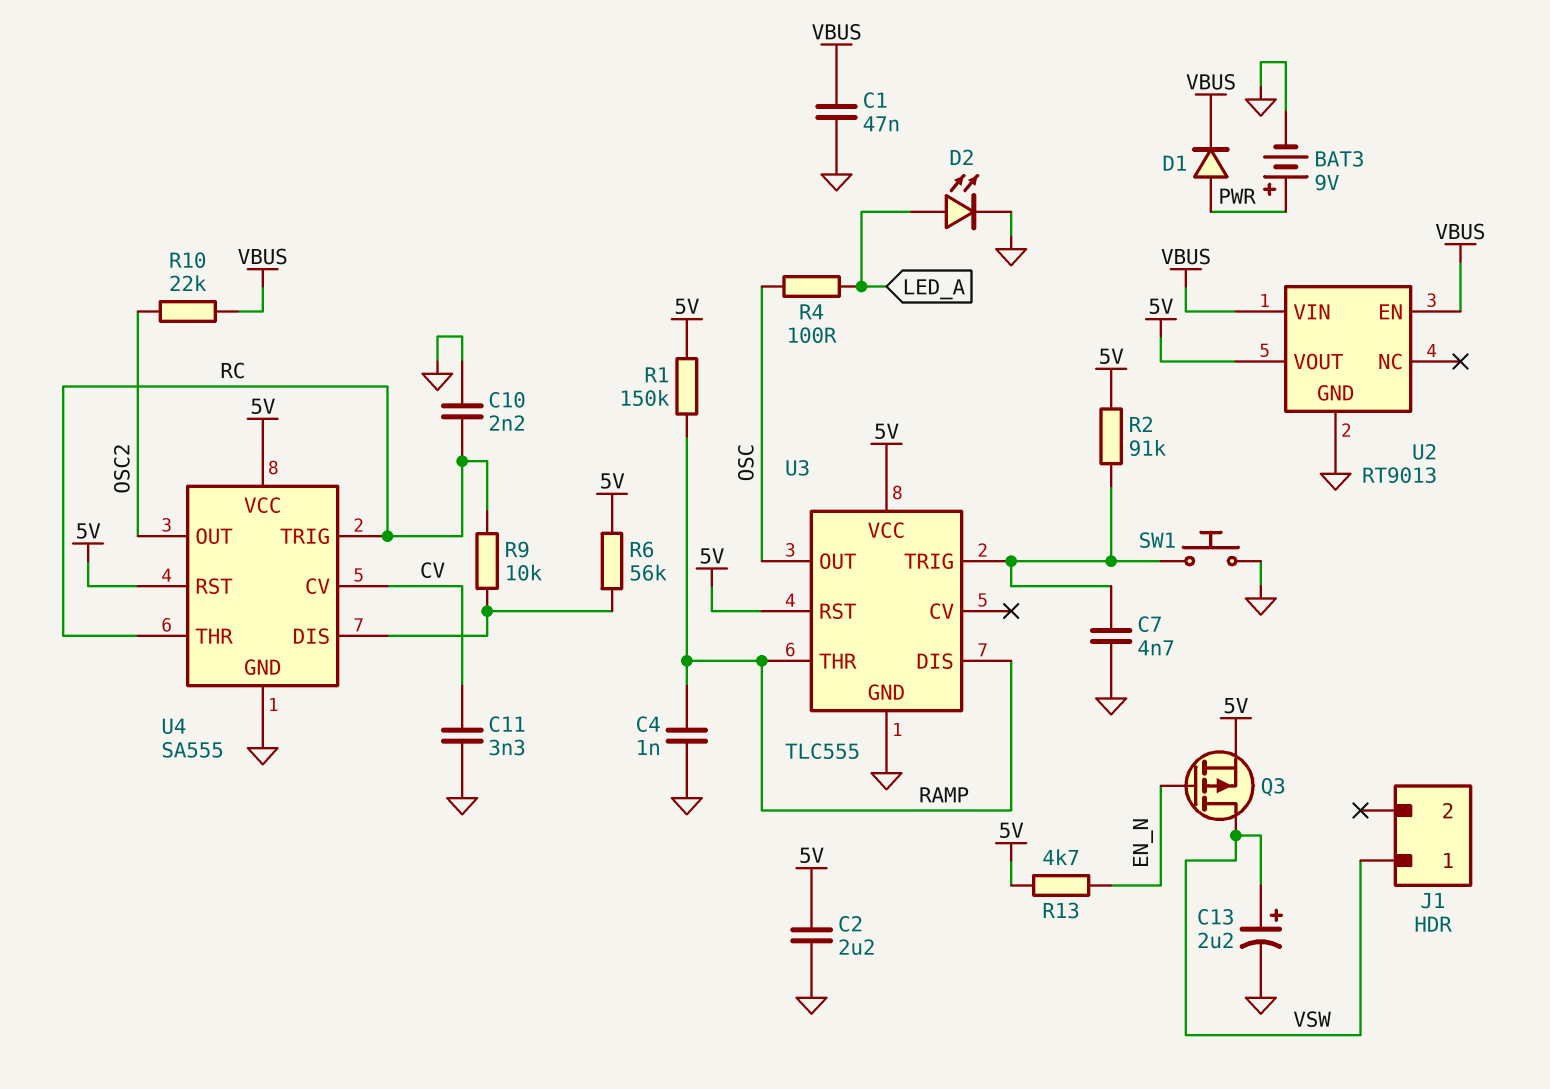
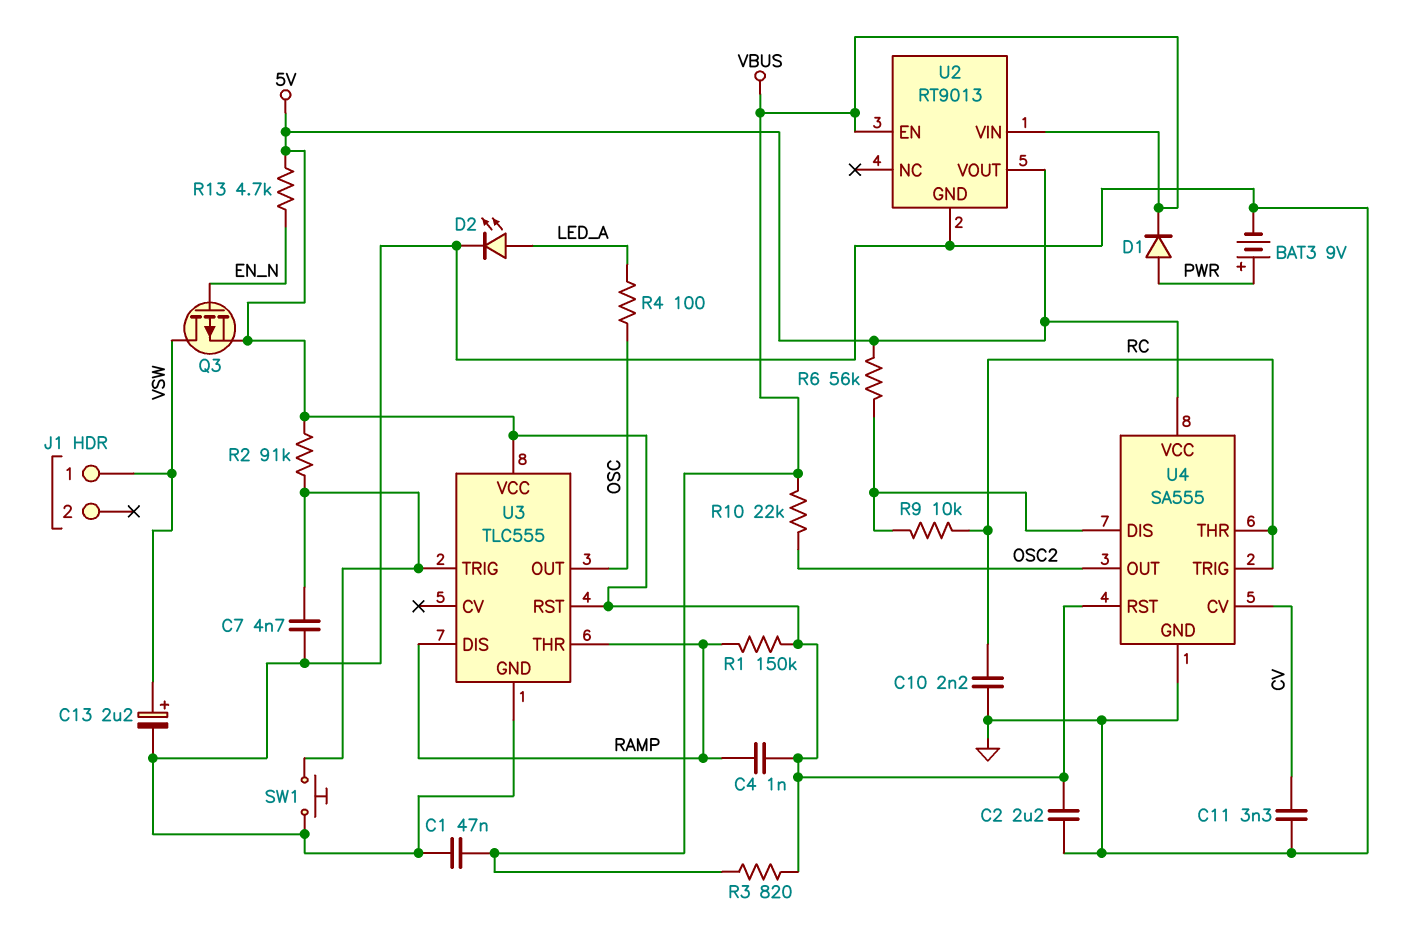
C4: 1nF (GND, RAMP) -> 1nF (5V, RAMP)
R3: none -> 820 (5V, VBUS)

